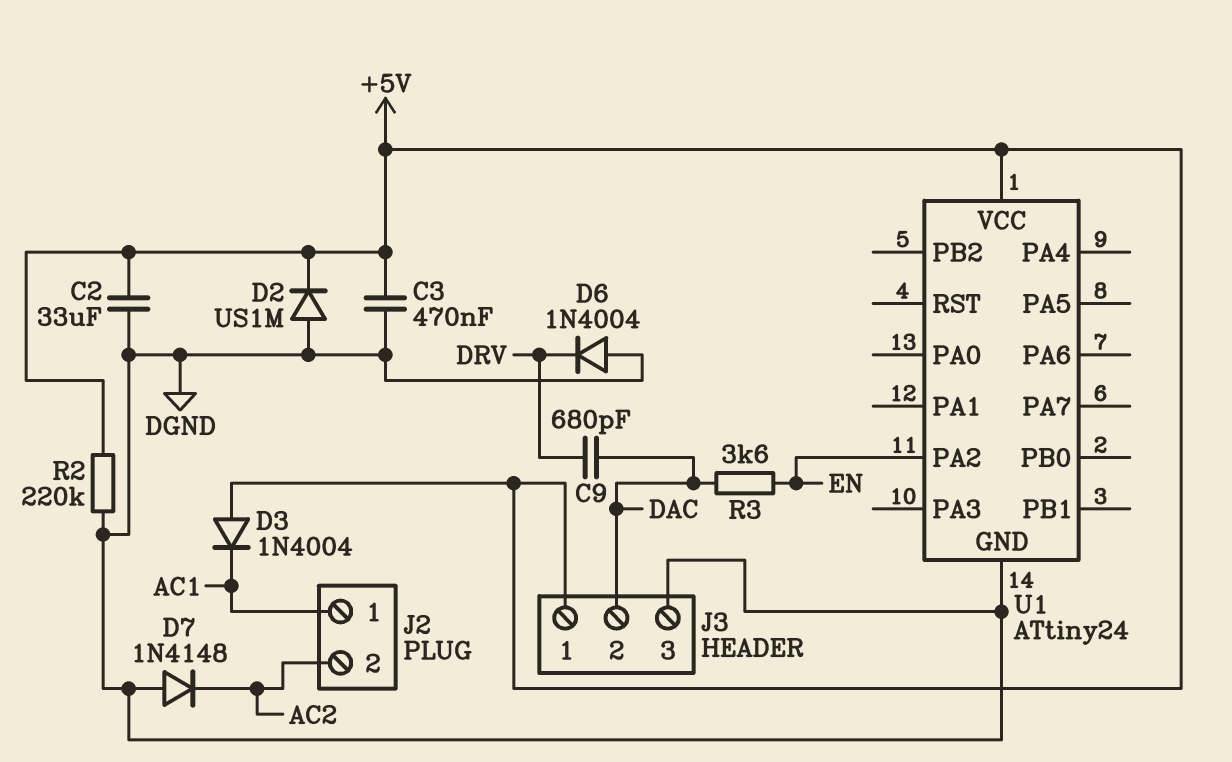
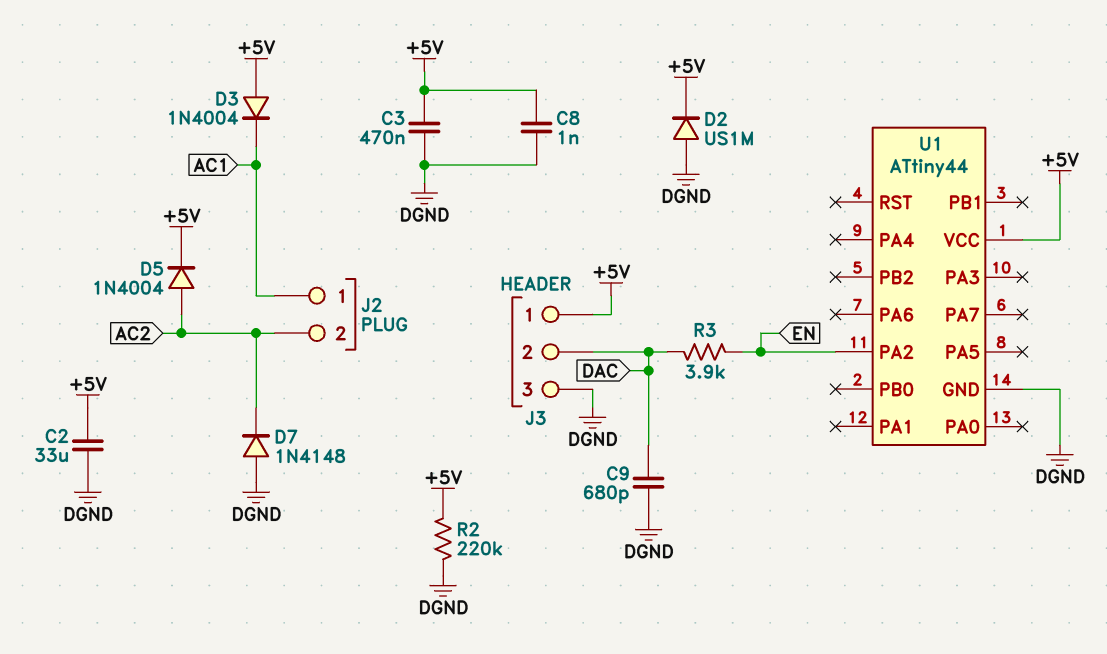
C8: none -> 1nF (+5V, DGND)
C9: 680pF (DAC, DRV) -> 680pF (DAC, DGND)
D5: none -> diode 1N4004 (A AC2, K +5V)
D6: diode 1N4004 (A DGND, K DRV) -> none
R3: 3.6k (DAC, EN) -> 3.9k (DAC, EN)
U1: ATtiny24 -> ATtiny44

